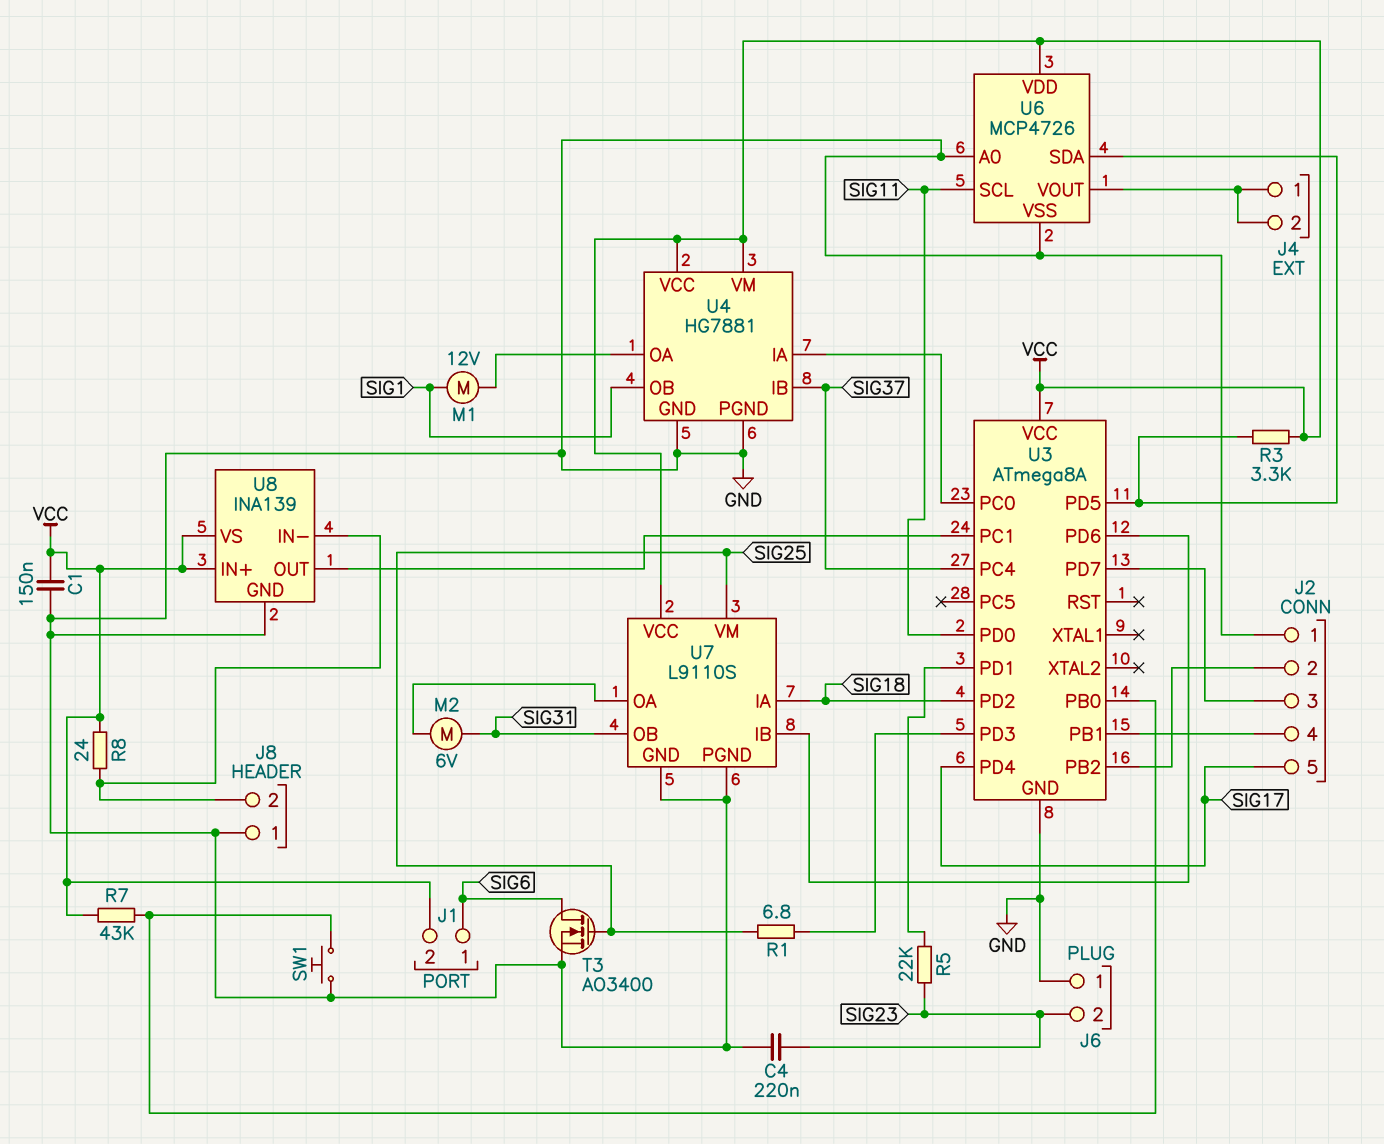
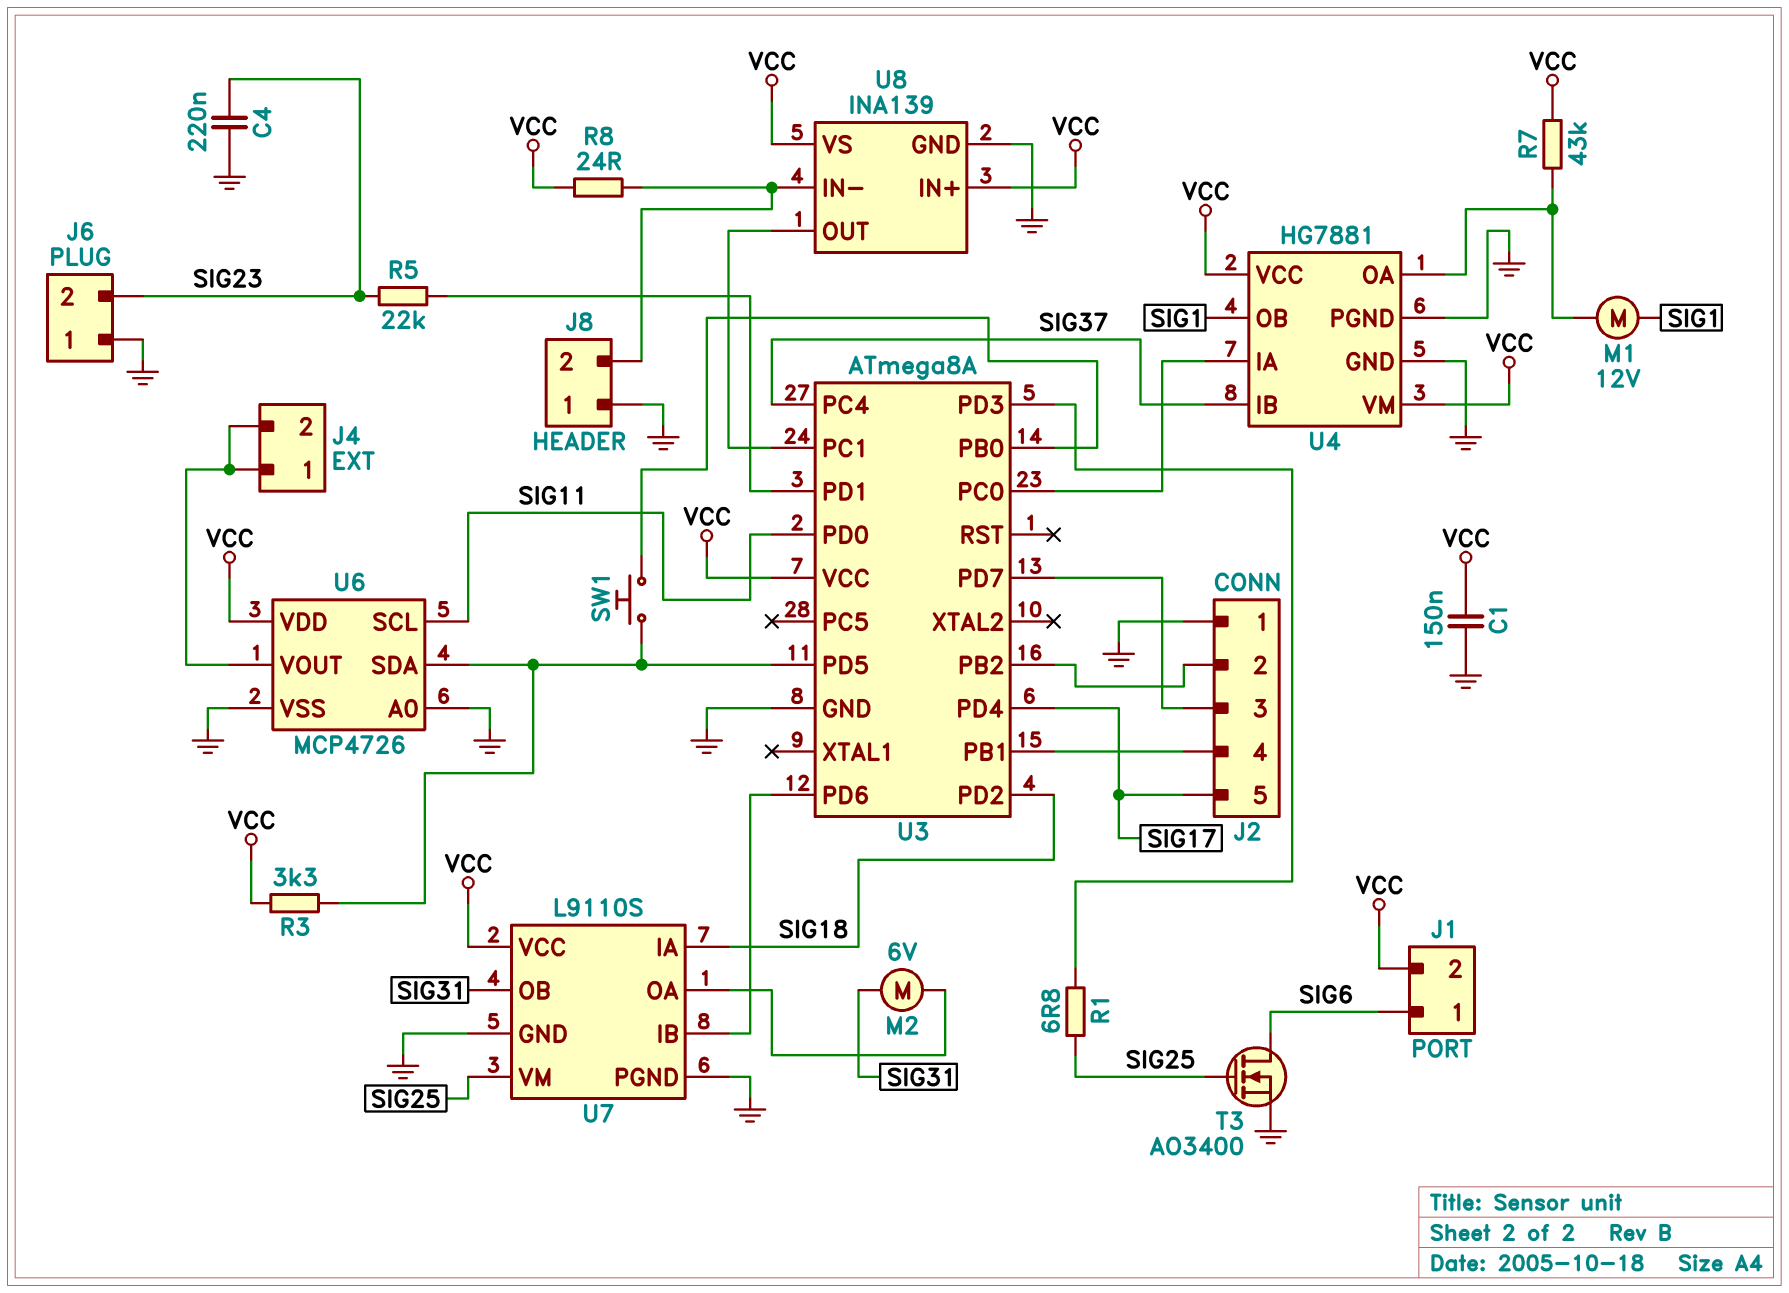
R7: 43k (U3/PB0, VCC) -> 43k (U4/OA, VCC)
SW1: button (GND, U3/PB0) -> button (U3/PB0, U3/PD5)

